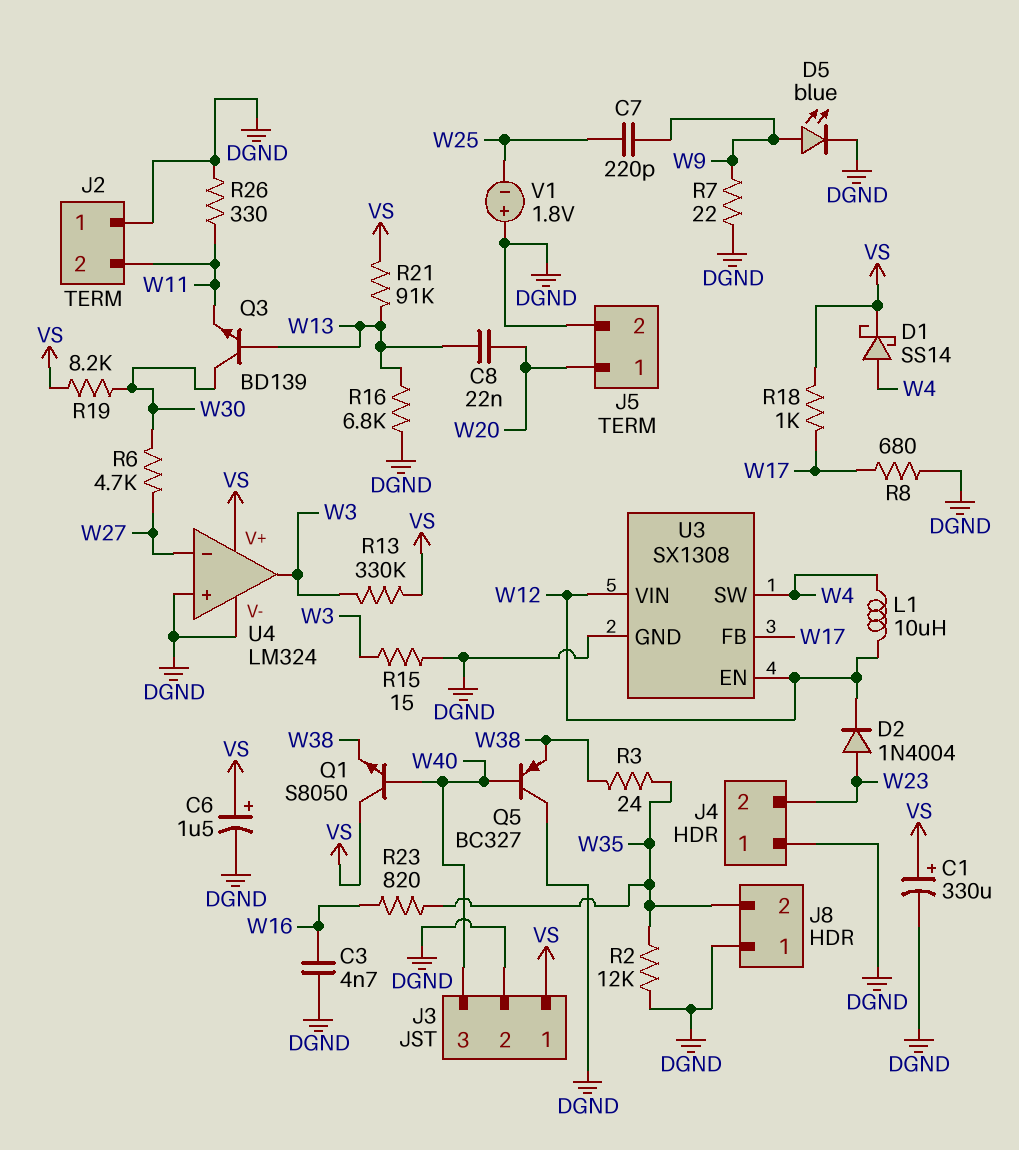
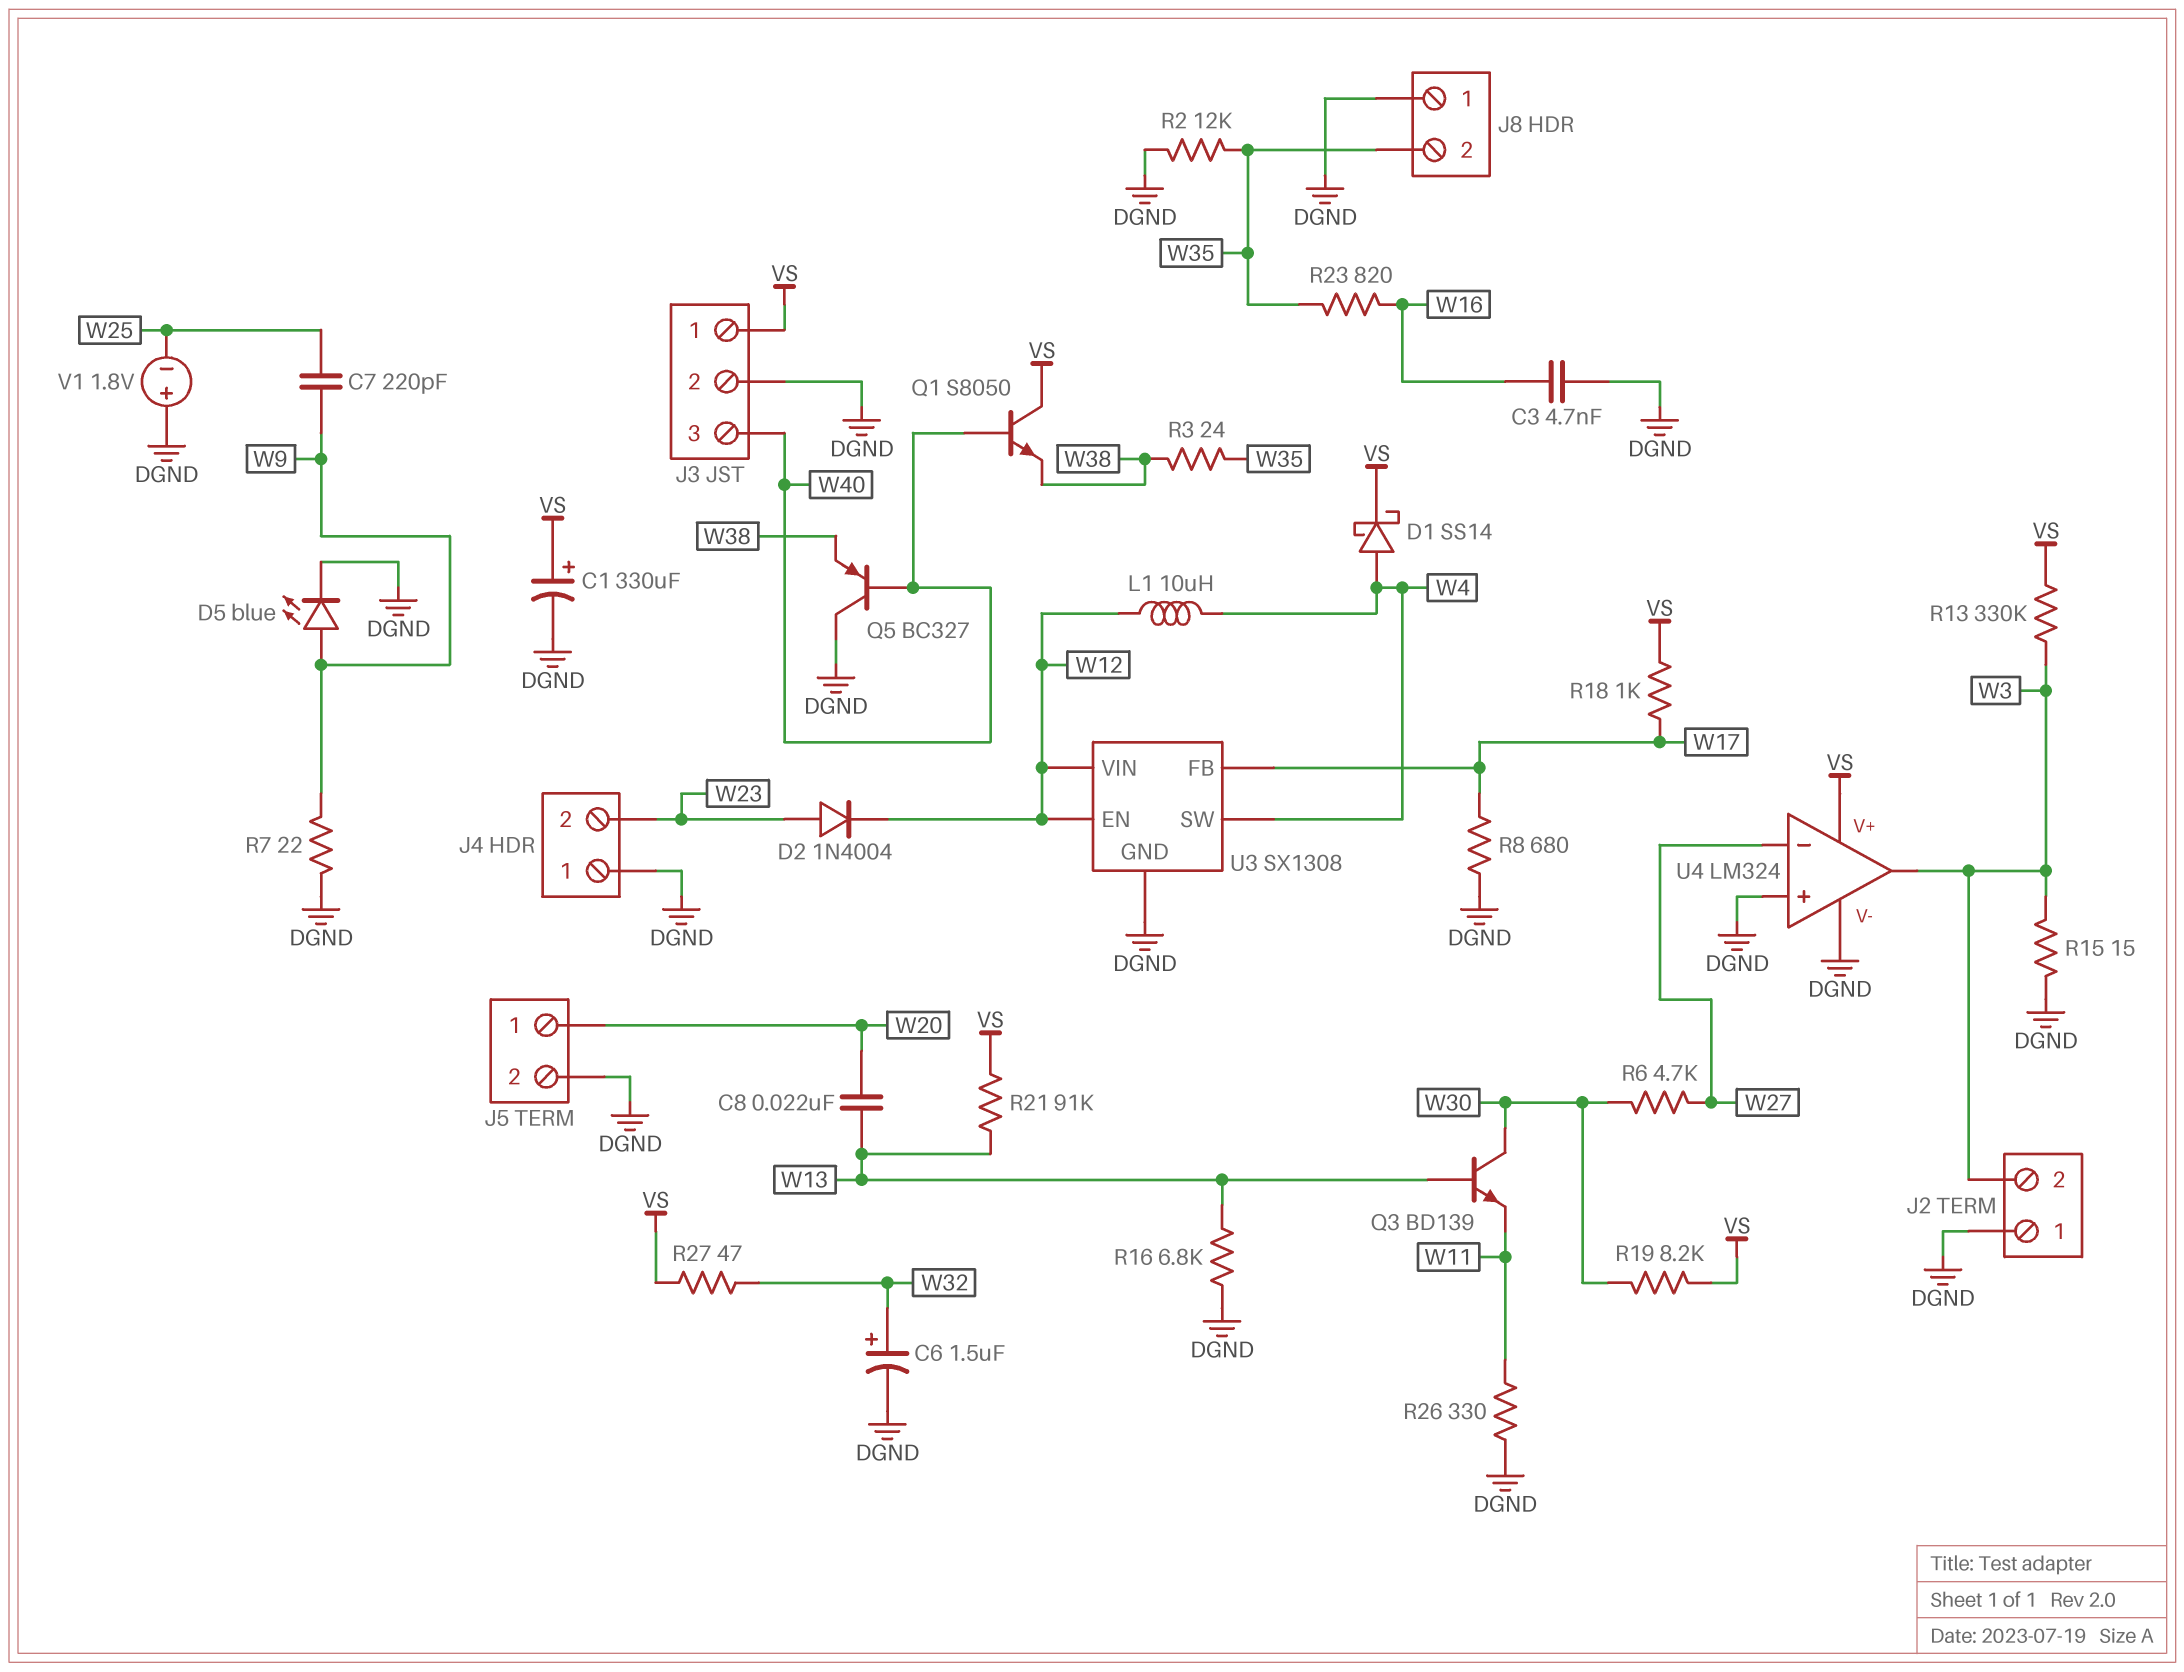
C6: 1.5uF (plus VS, minus DGND) -> 1.5uF (plus W32, minus DGND)
J2 pin 2: W11 -> W3
R27: none -> 47 (VS, W32)

